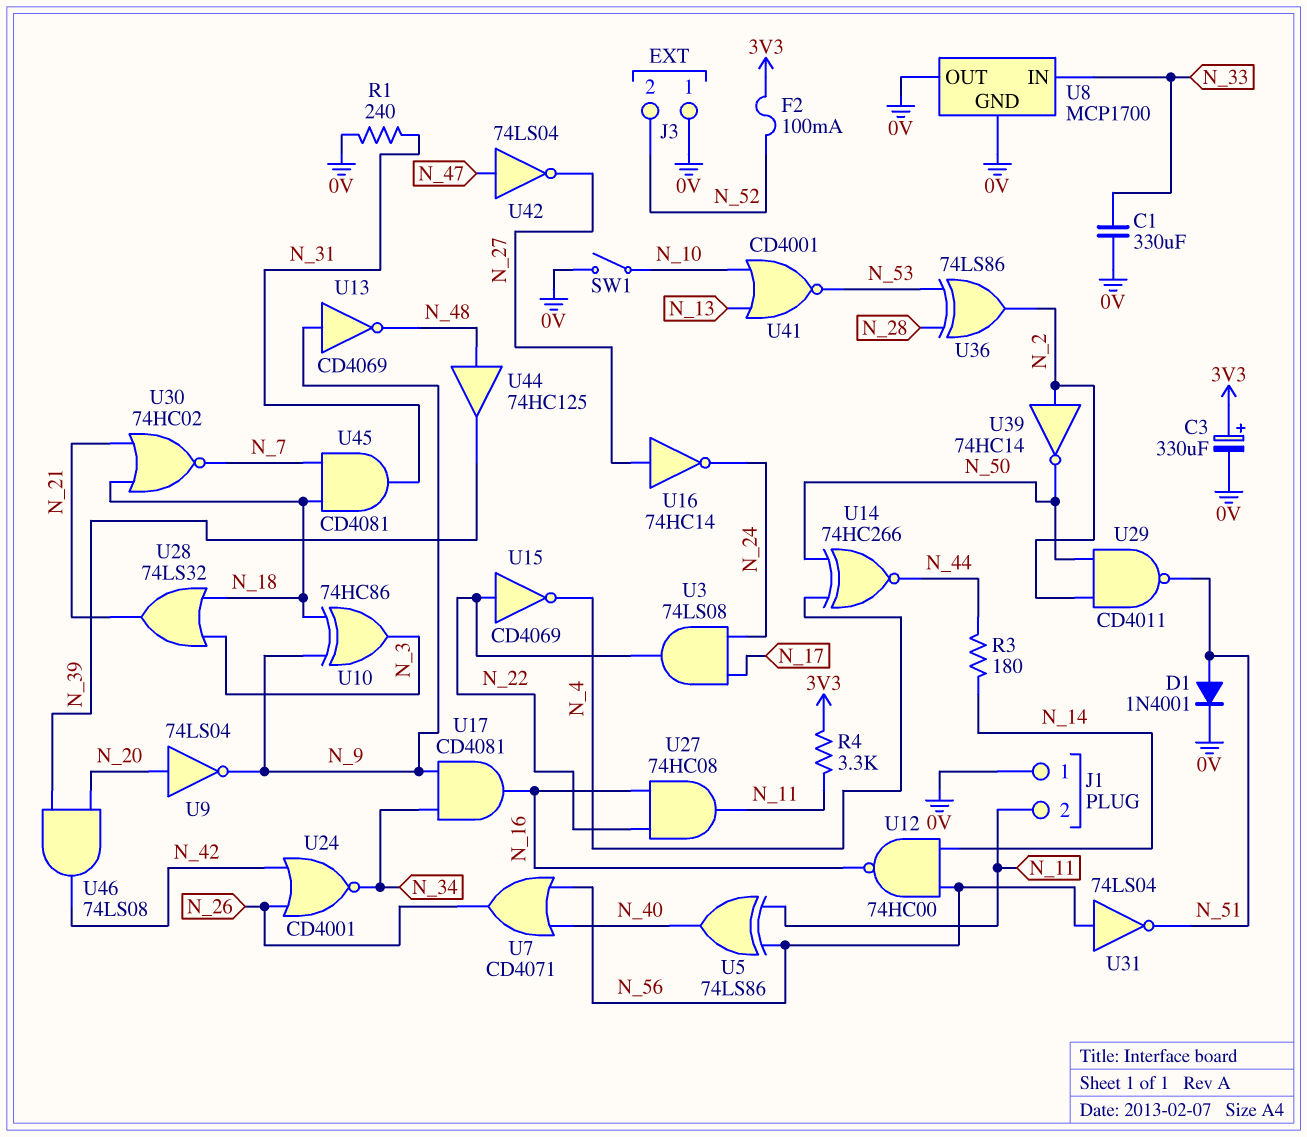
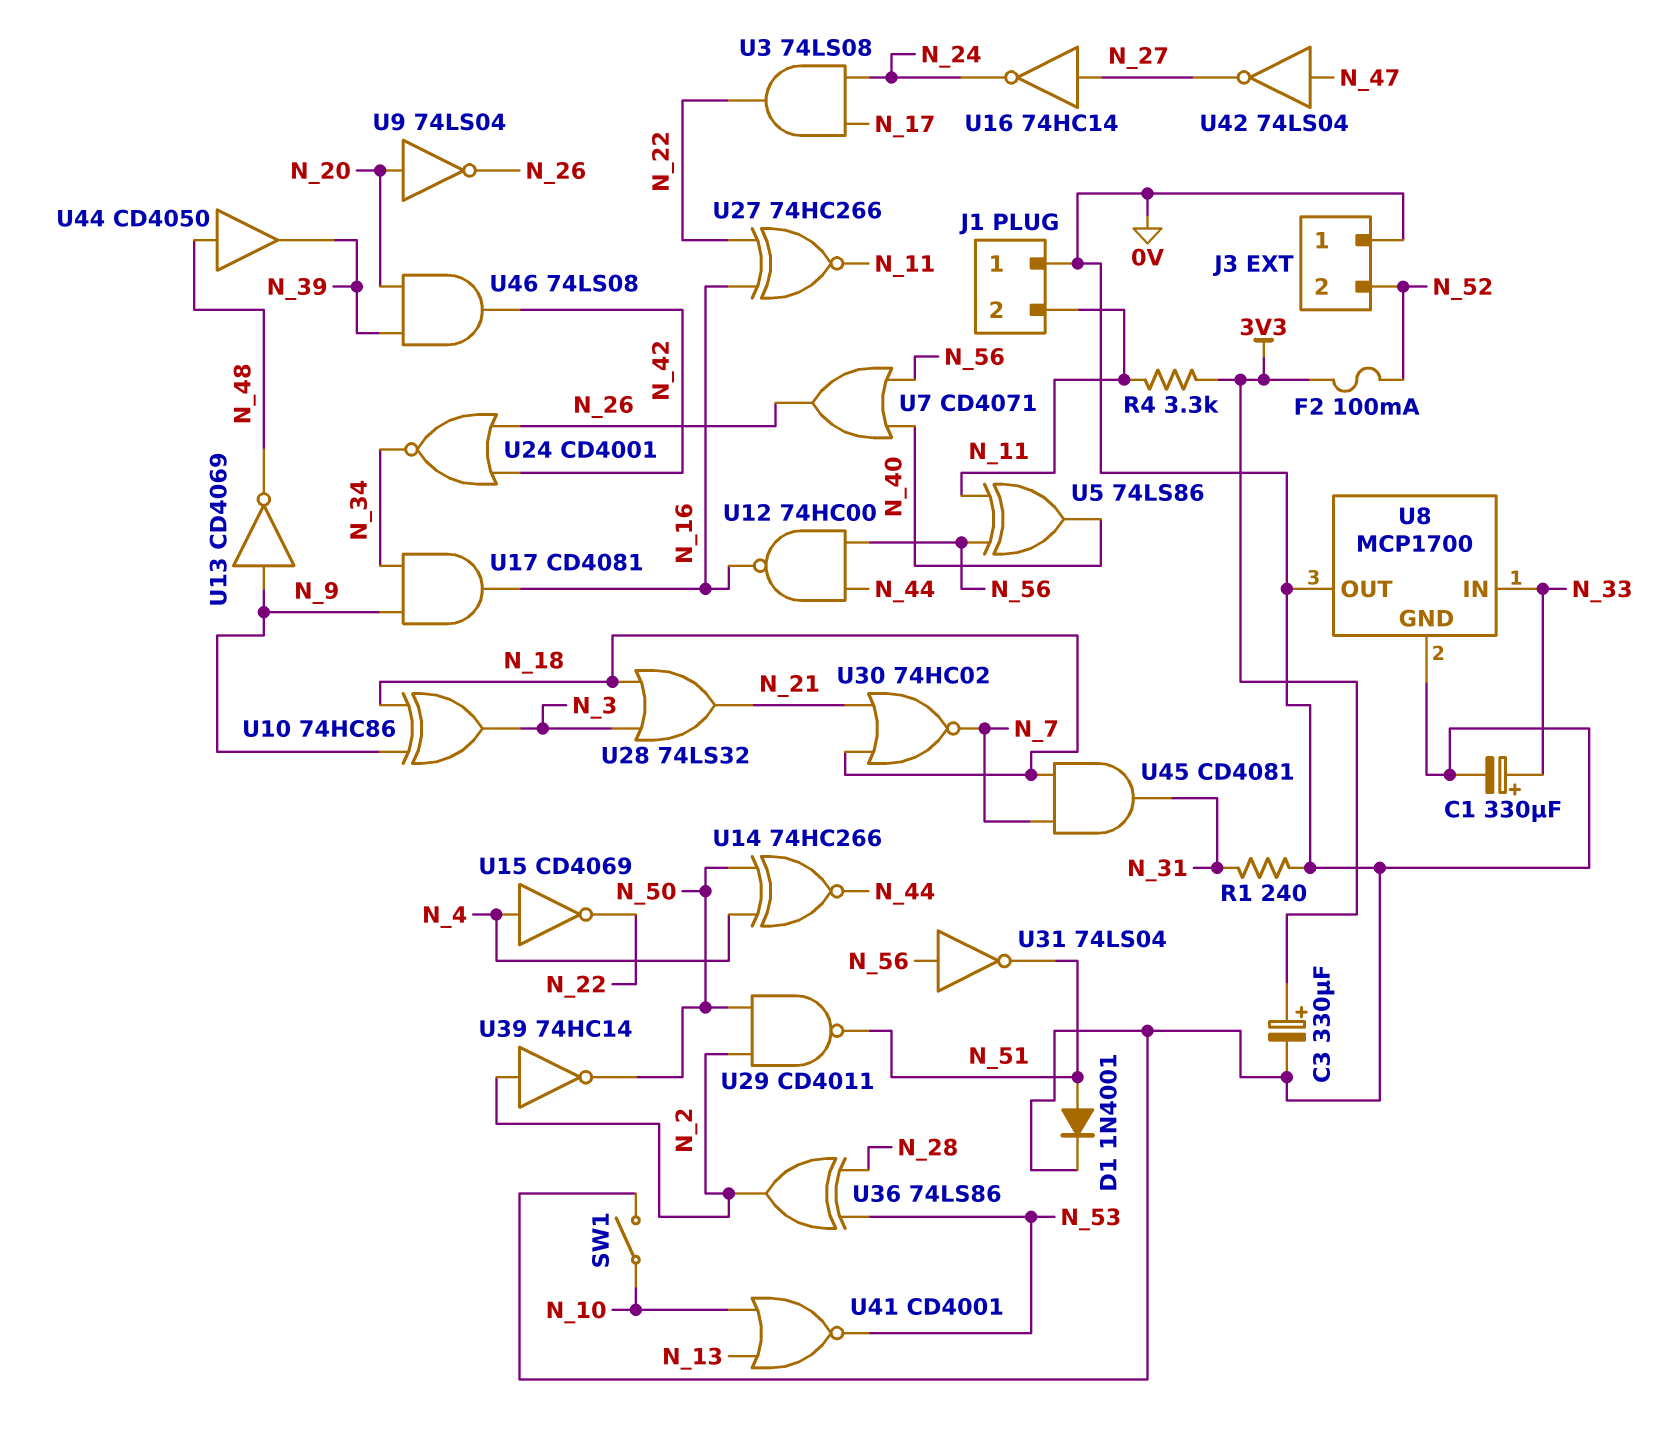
C1: 330uF (0V, N_33) -> 330uF (plus N_33, minus 0V)
R3: 180 (N_14, N_44) -> none
U9: NOT 74LS04 (in N_20, out N_9) -> NOT 74LS04 (in N_20, out N_26)
U12: NAND 74HC00 (in N_14, in N_56, out N_16) -> NAND 74HC00 (in N_44, in N_56, out N_16)
U15: NOT CD4069 (in N_22, out N_4) -> NOT CD4069 (in N_4, out N_22)
U27: AND 74HC08 (in N_16, in N_22, out N_11) -> XNOR 74HC266 (in N_16, in N_22, out N_11)
U44: buffer 74HC125 (in N_48, out N_39) -> buffer CD4050 (in N_48, out N_39)

